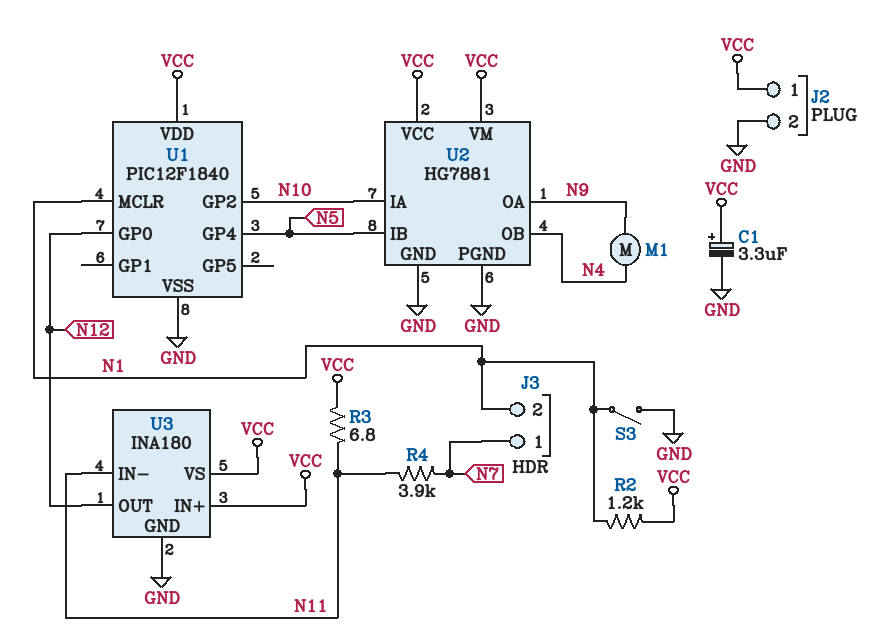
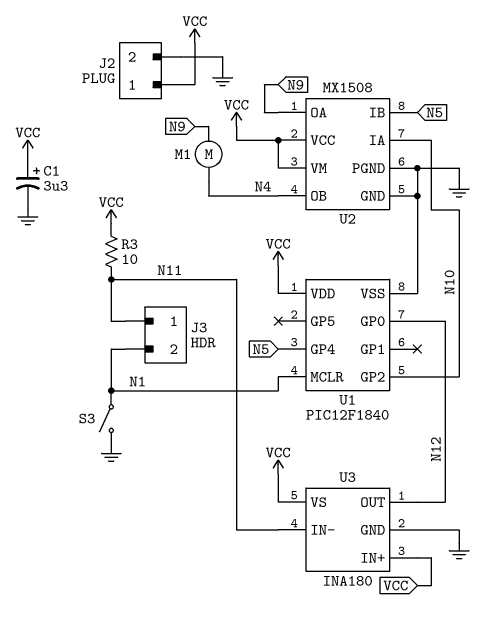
J3 pin 1: N7 -> N11
R2: 1.2k (N1, VCC) -> none
R3: 6.8 (N11, VCC) -> 10 (N11, VCC)
R4: 3.9k (N7, N11) -> none
U2: HG7881 -> MX1508

